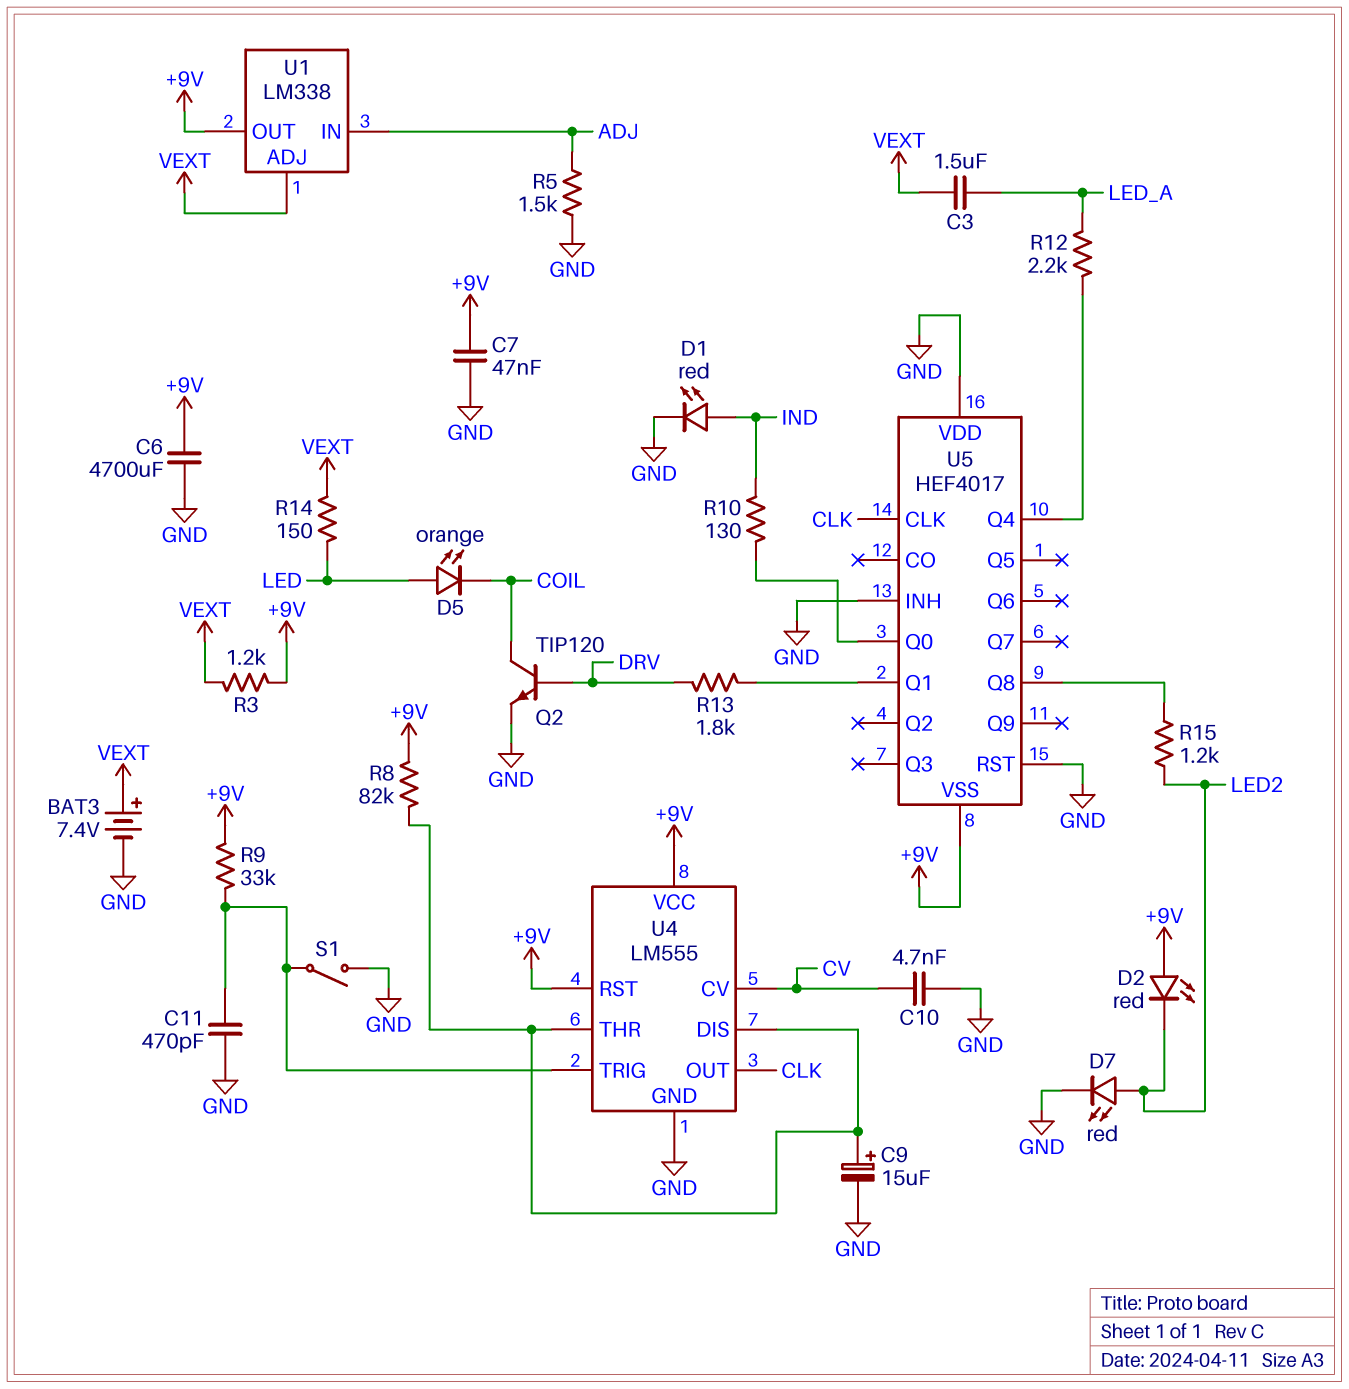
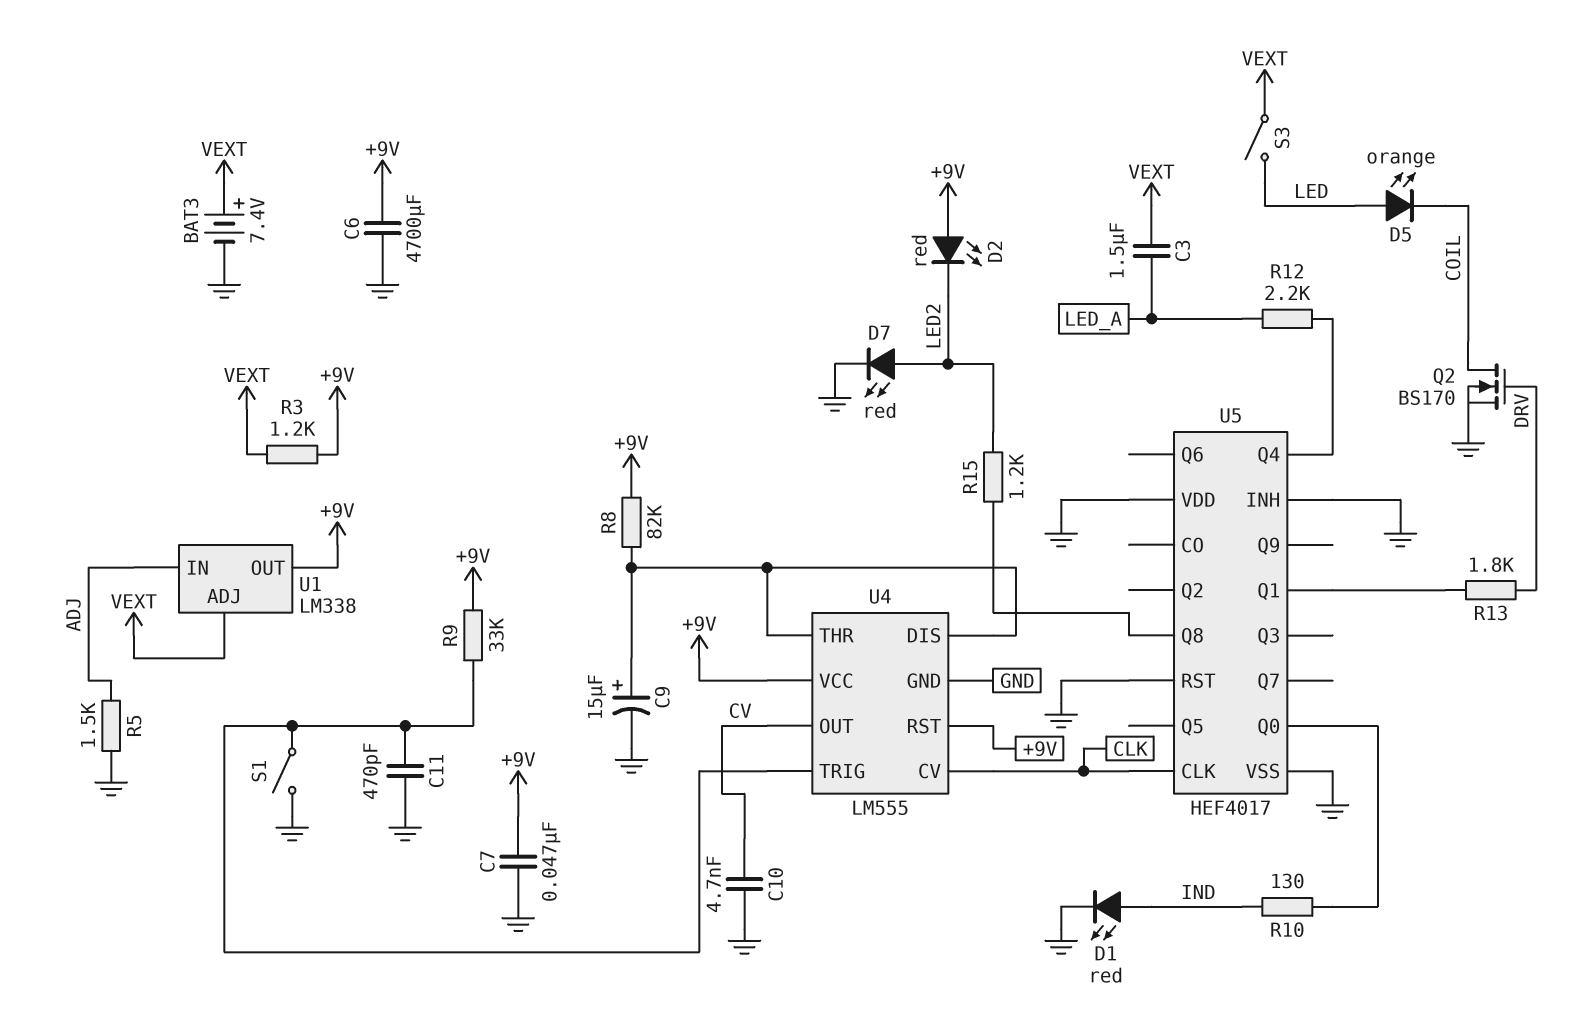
Q2: NPN TIP120 (B DRV, C COIL, E GND) -> NMOS BS170 (G DRV, D COIL, S GND)
R14: 150 (LED, VEXT) -> none
S3: none -> switch (LED, VEXT)
U4 pin CV: CV -> CLK
U4 pin OUT: CLK -> CV
U5 pin VSS: +9V -> GND

